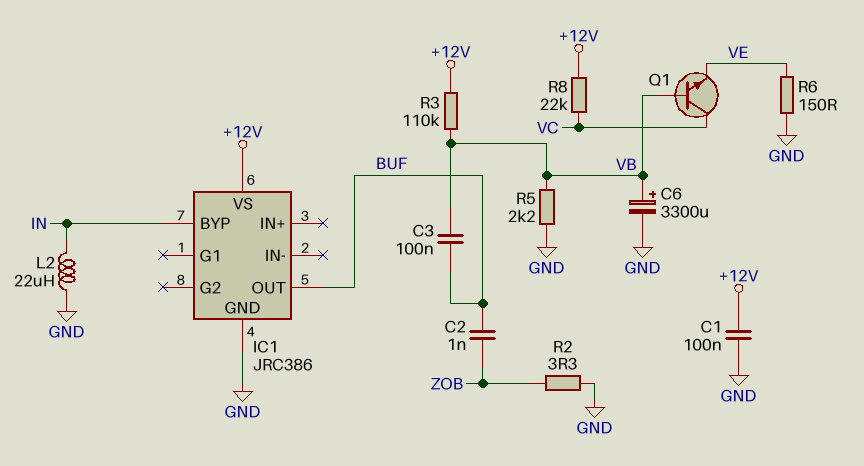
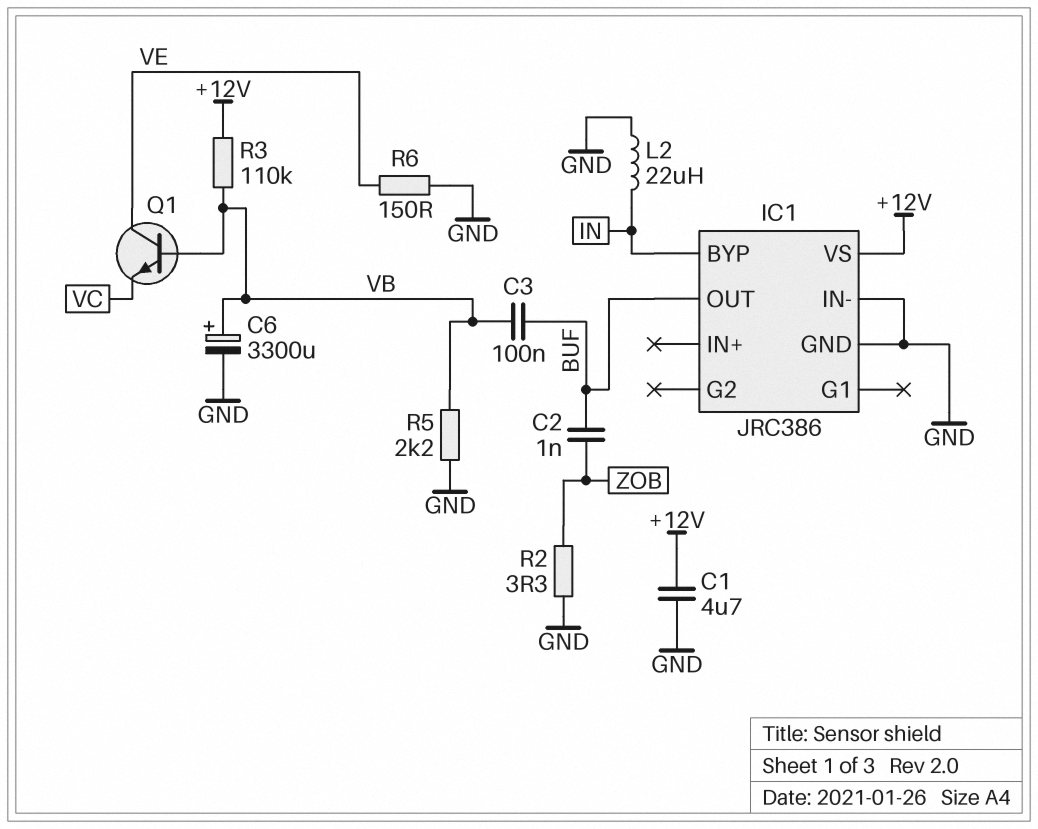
C1: 100nF (+12V, GND) -> 4.7uF (+12V, GND)
IC1 pin IN-: none -> GND
Q1: NPN (B VB, C VC, E VE) -> NPN (B VB, C VE, E VC)
R8: 22k (+12V, VC) -> none

